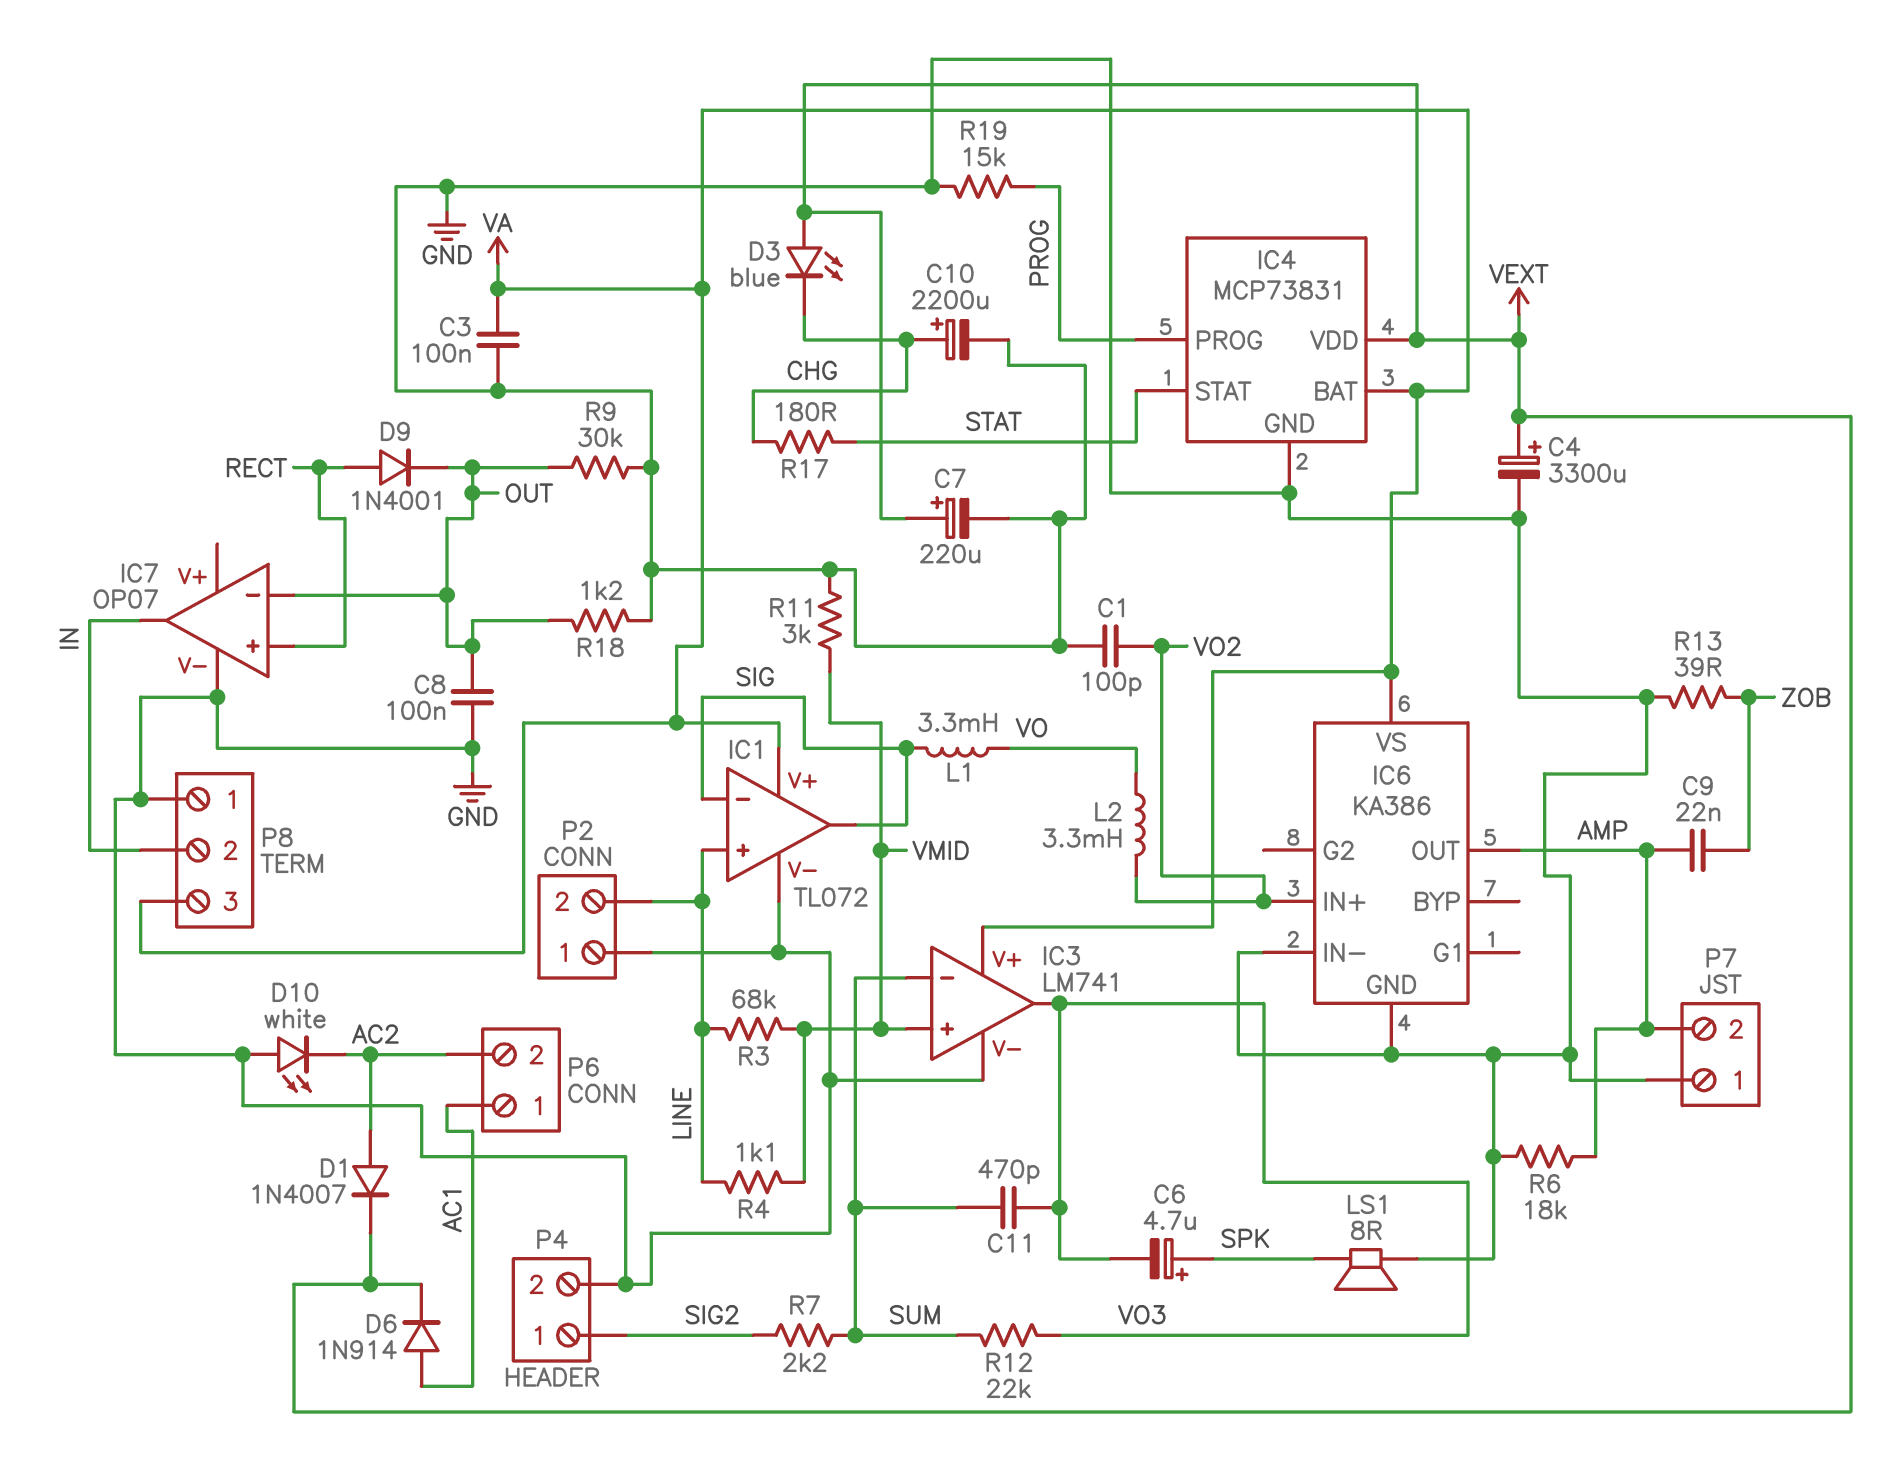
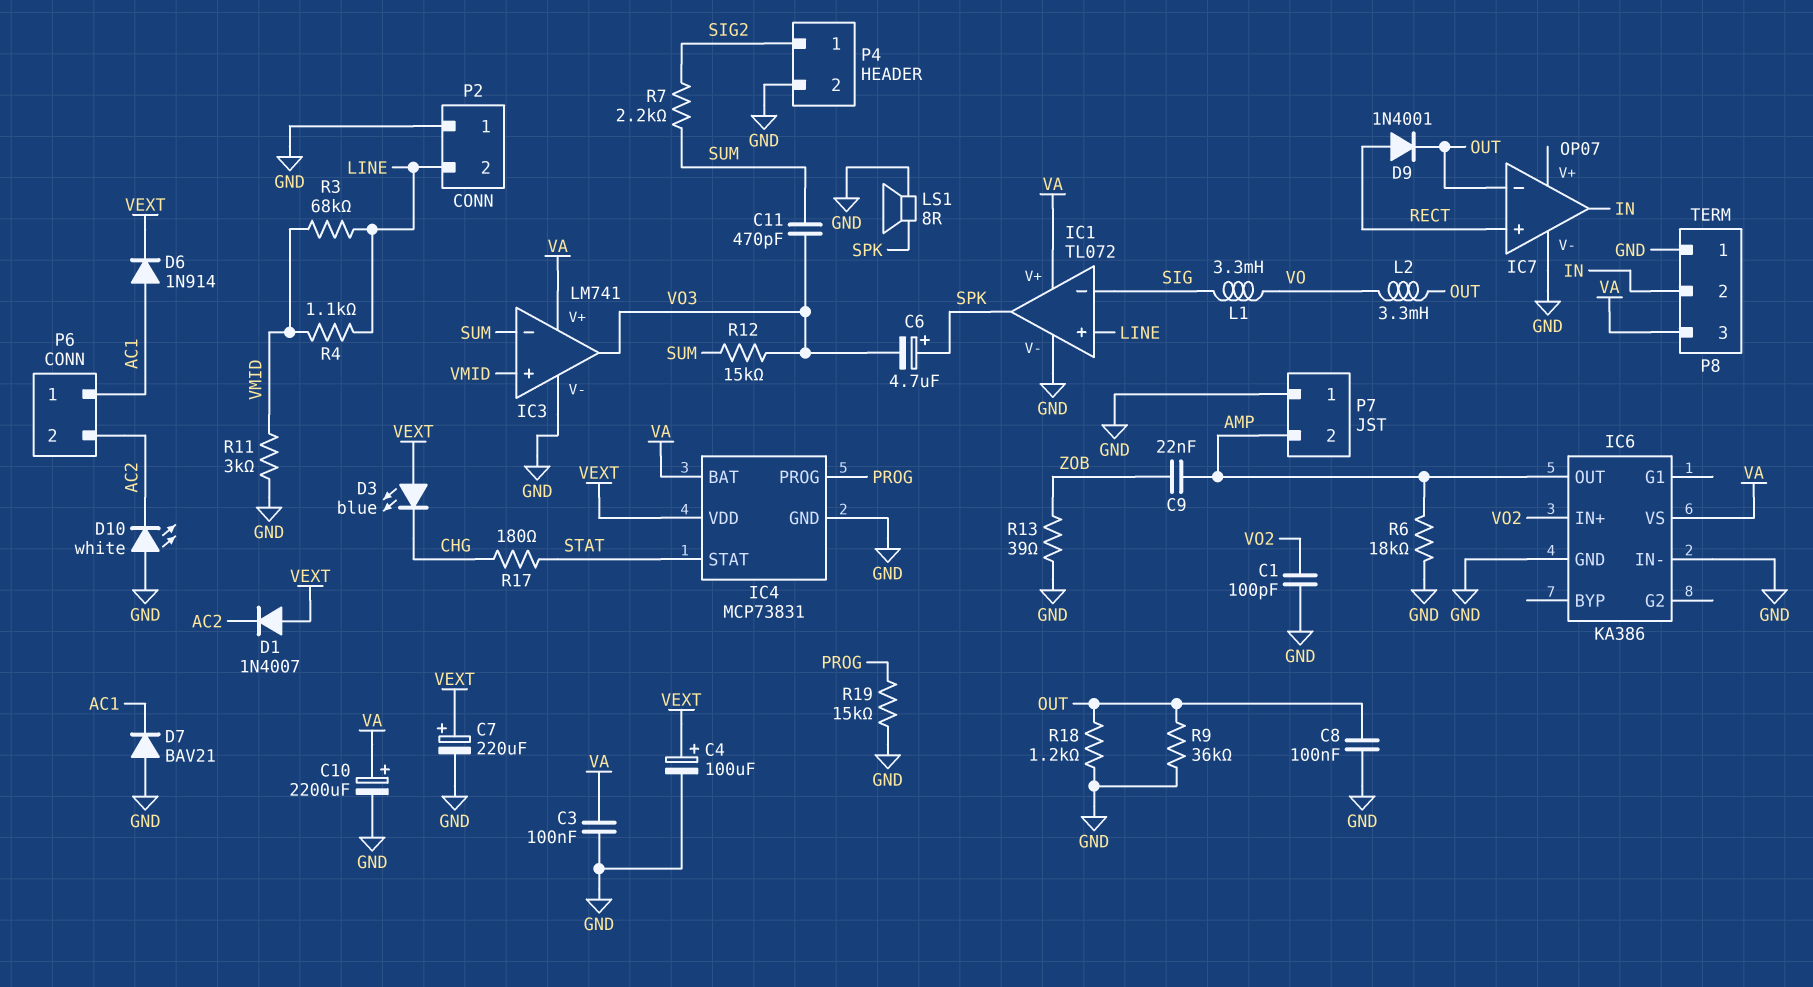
C4: 3300uF (plus VEXT, minus GND) -> 100uF (plus VEXT, minus GND)
C10: 2200uF (plus CHG, minus GND) -> 2200uF (plus VA, minus GND)
D1: diode 1N4007 (A AC2, K VEXT) -> diode 1N4007 (A VEXT, K AC2)
D7: none -> diode BAV21 (A GND, K AC1)
IC1 pin out: SIG -> SPK
L2: 3.3mH (VO, VO2) -> 3.3mH (OUT, VO)
R9: 30k (GND, OUT) -> 36k (GND, OUT)
R12: 22k (SUM, VO3) -> 15k (SUM, VO3)

